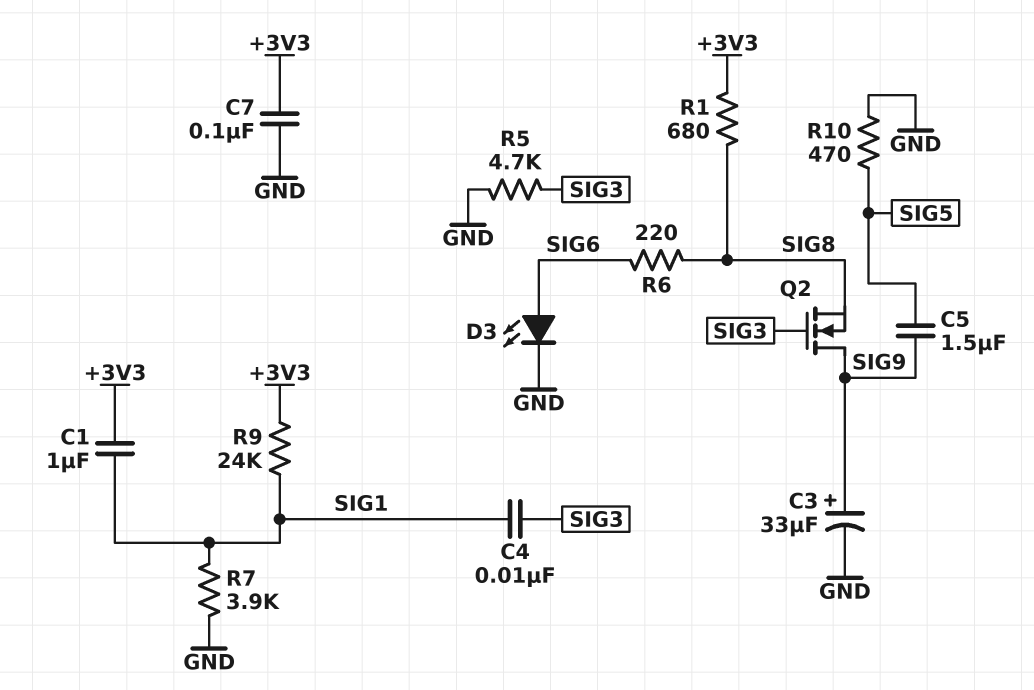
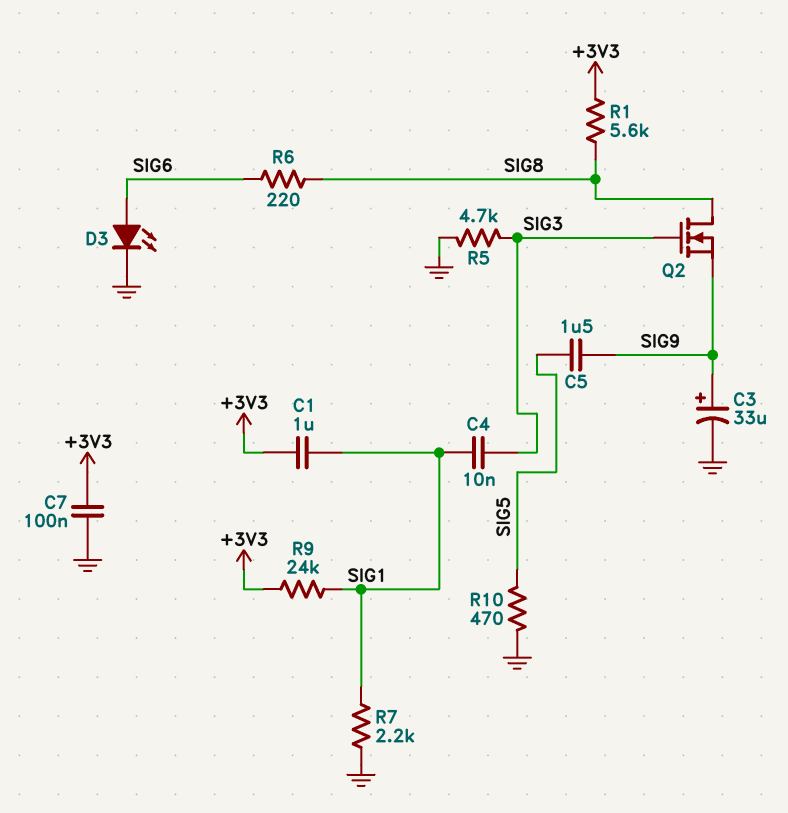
Q2: NMOS (G SIG3, D SIG9, S SIG8) -> NMOS (G SIG3, D SIG8, S SIG9)
R1: 680 (+3V3, SIG8) -> 5.6k (+3V3, SIG8)
R7: 3.9k (GND, SIG1) -> 2.2k (GND, SIG1)

